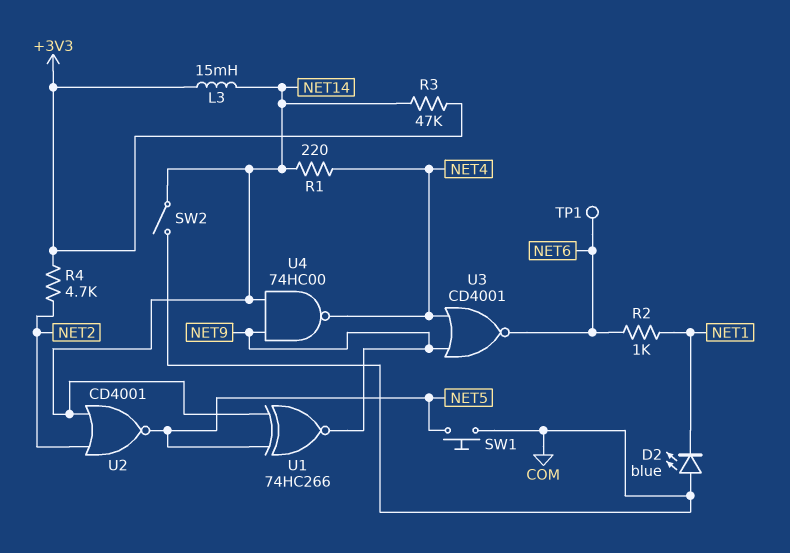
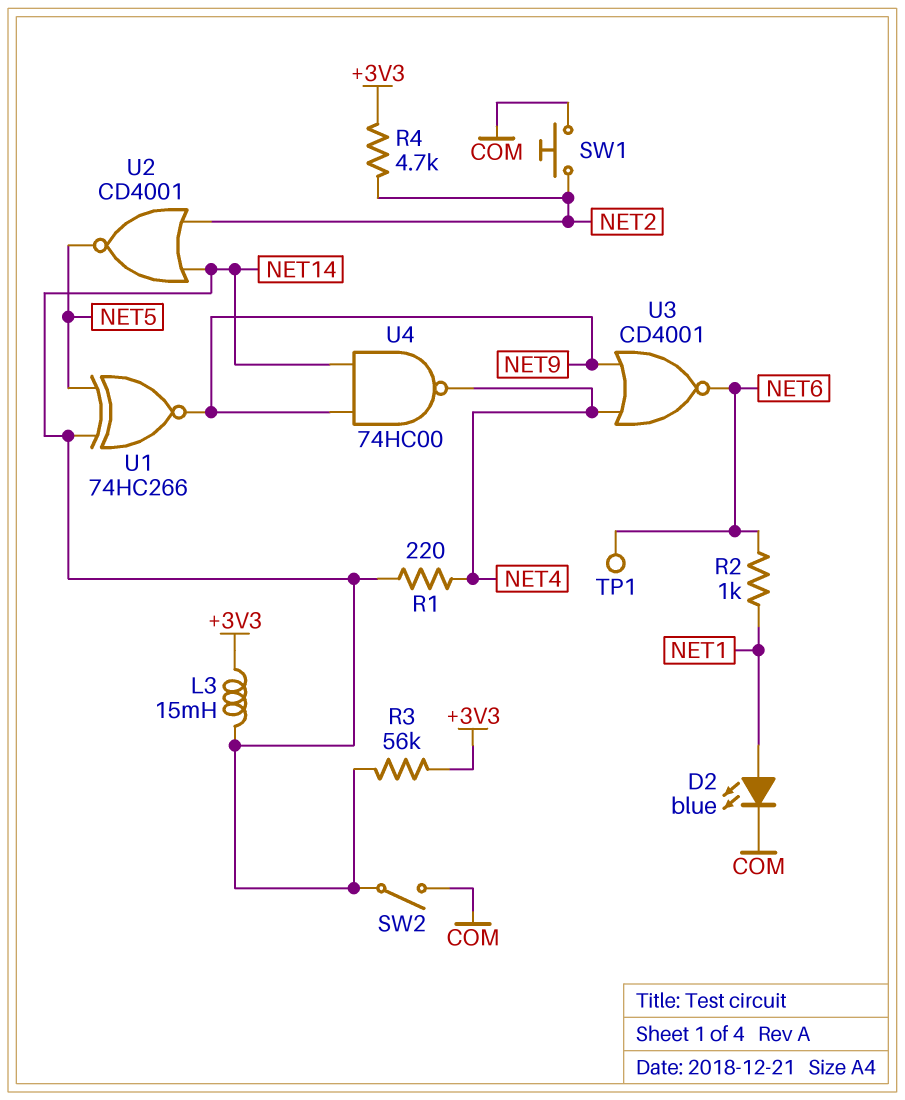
D2: LED blue (A COM, K NET1) -> LED blue (A NET1, K COM)
R3: 47k (+3V3, NET14) -> 56k (+3V3, NET14)
SW1: button (COM, NET5) -> button (COM, NET2)

